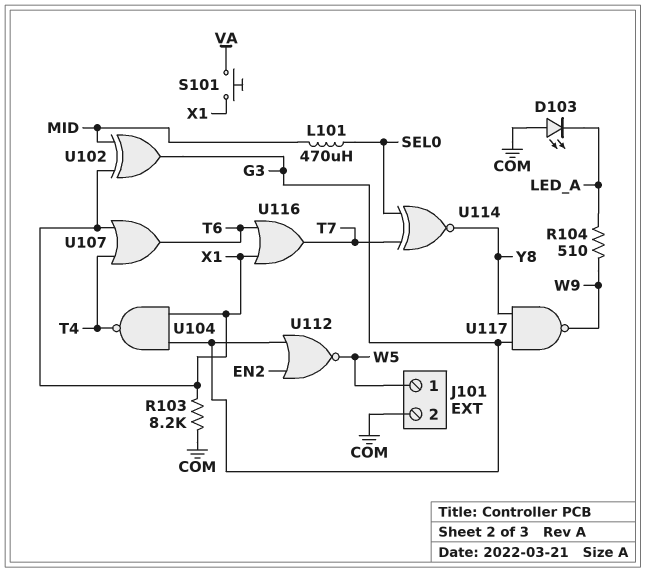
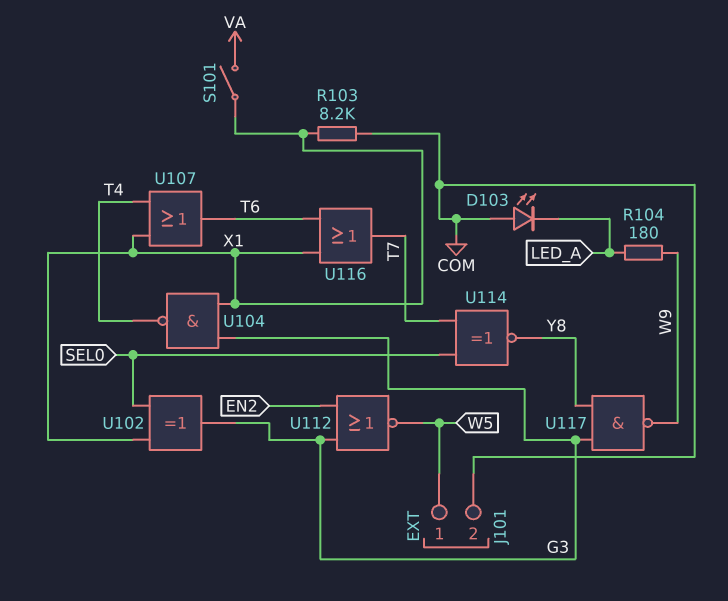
L101: 470uH (MID, SEL0) -> none
R104: 510 (LED_A, W9) -> 180 (LED_A, W9)
S101: button (VA, X1) -> switch (VA, X1)
U102: XOR (in MID, in X1, out G3) -> XOR (in SEL0, in X1, out G3)

